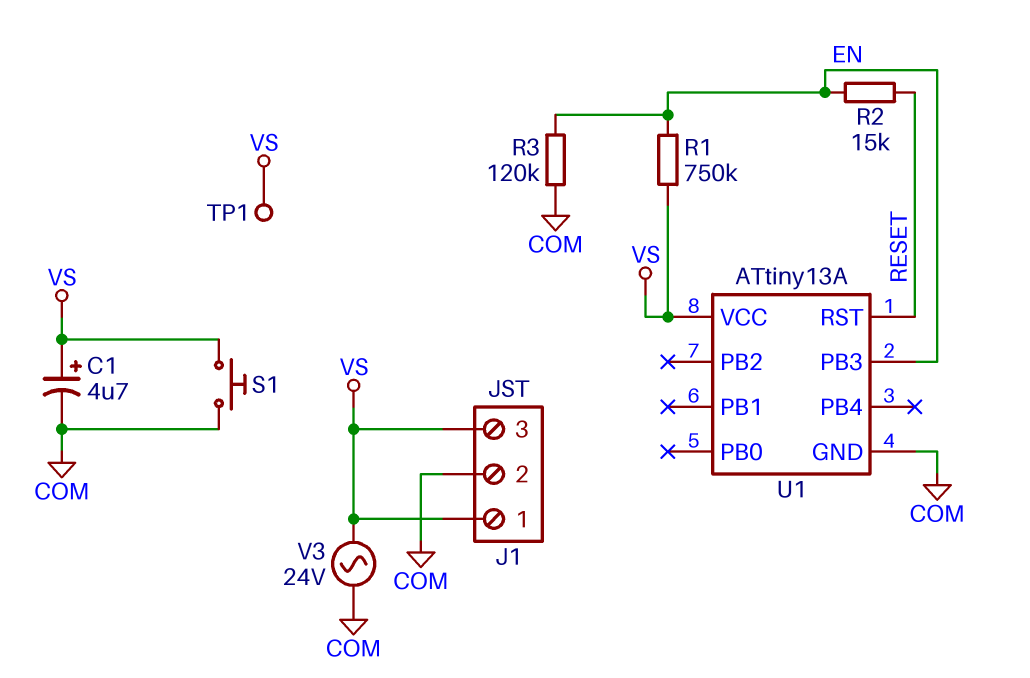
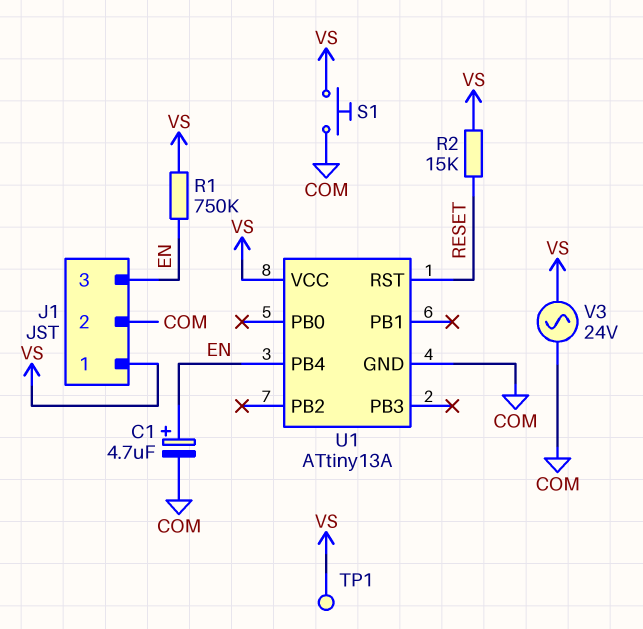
C1: 4.7uF (plus VS, minus COM) -> 4.7uF (plus EN, minus COM)
J1 pin 3: VS -> EN
R2: 15k (EN, RESET) -> 15k (RESET, VS)
R3: 120k (COM, EN) -> none
U1 pin PB3: EN -> none
U1 pin PB4: none -> EN

